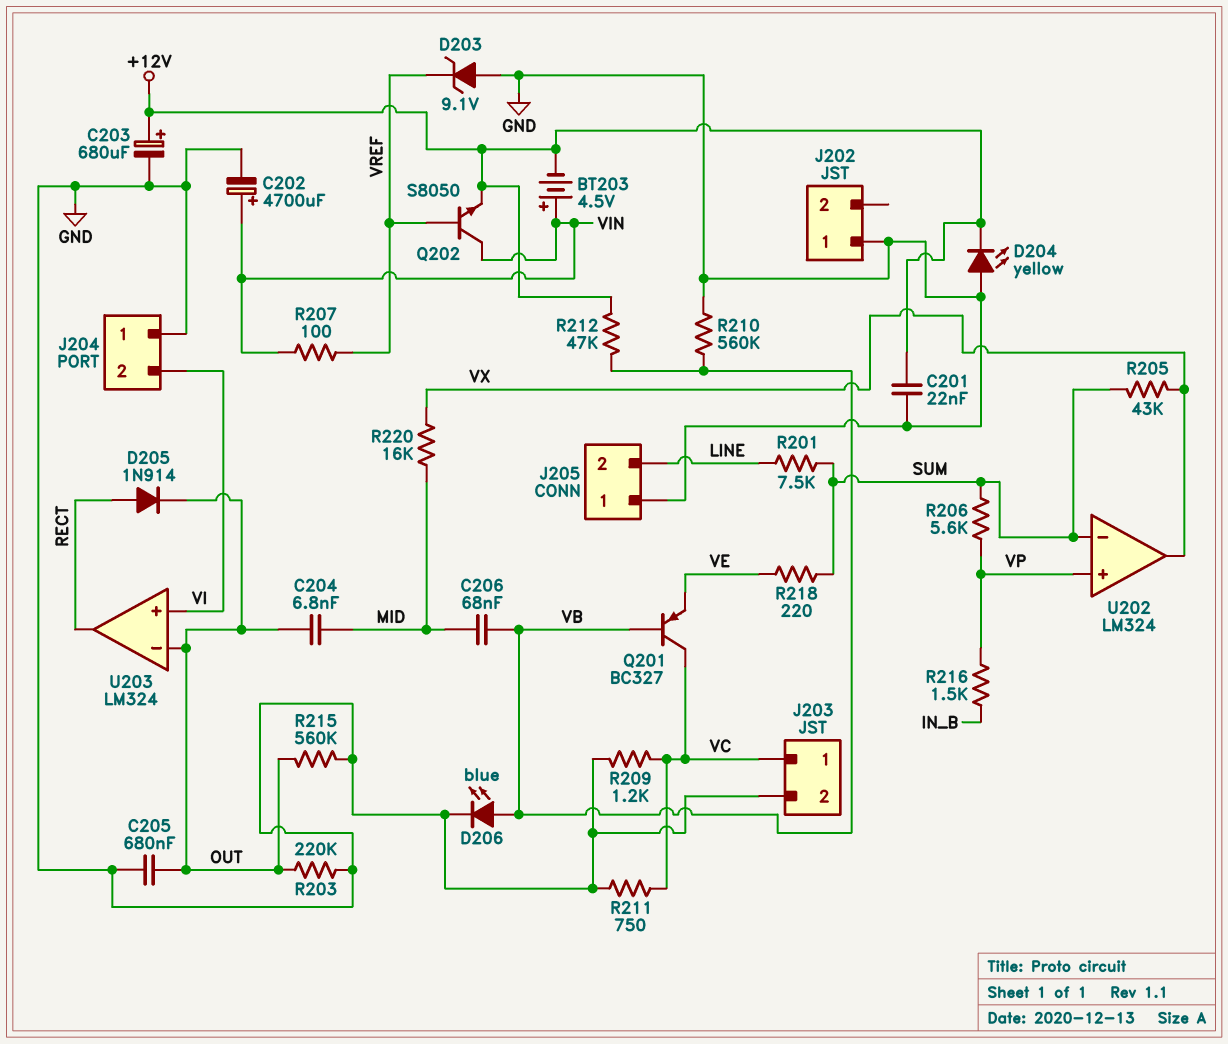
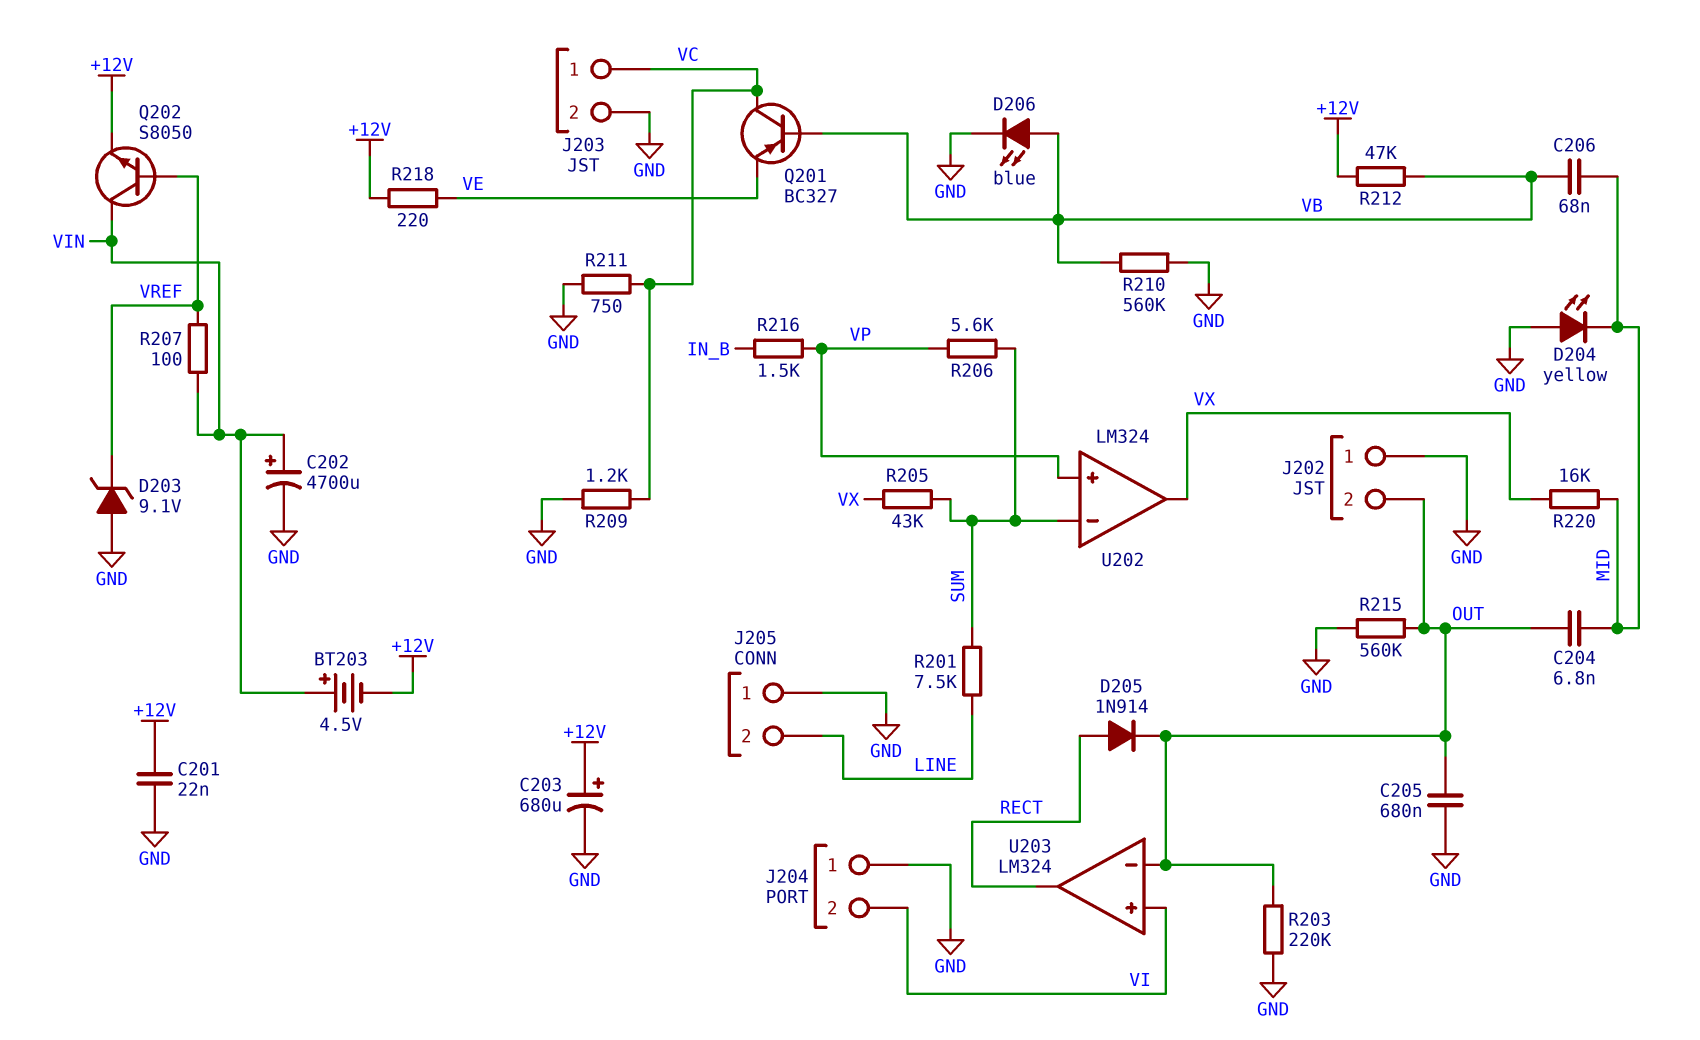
D204: LED yellow (A GND, K +12V) -> LED yellow (A GND, K MID)
J202 pin 2: none -> OUT
R218: 220 (SUM, VE) -> 220 (+12V, VE)

